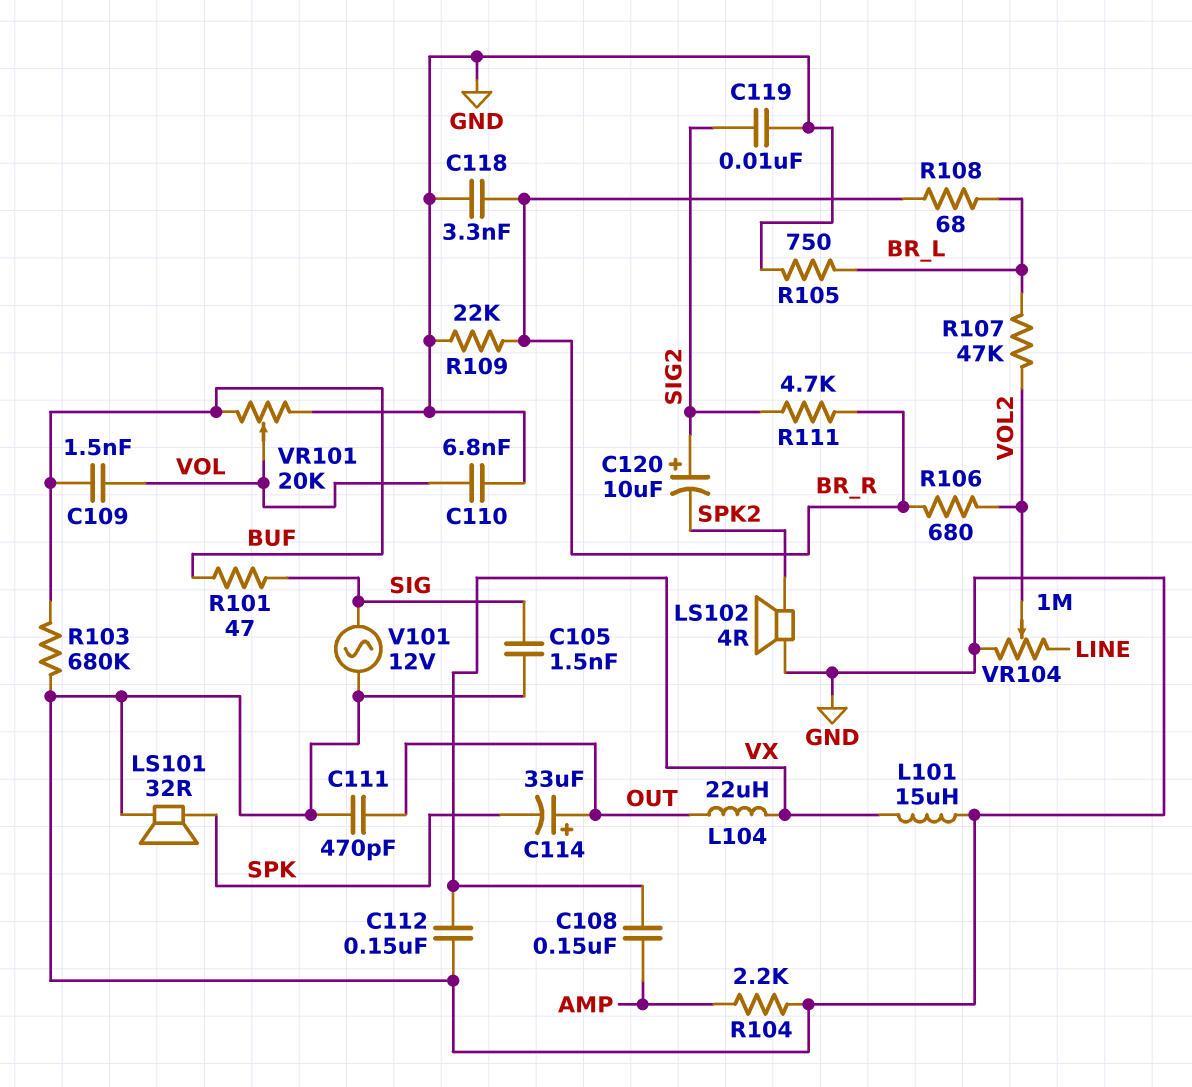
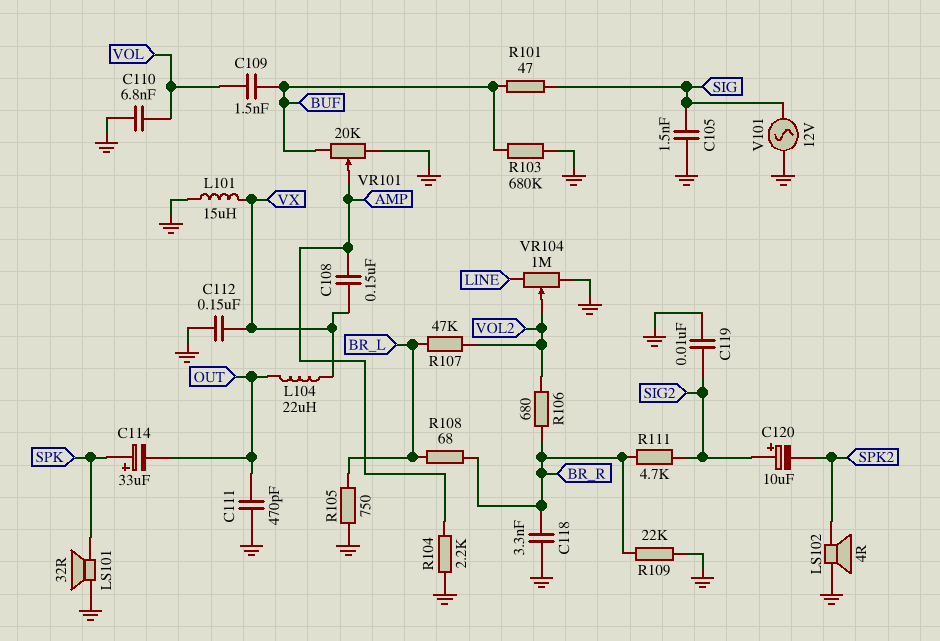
C114: 33uF (plus OUT, minus SPK) -> 33uF (plus SPK, minus OUT)
VR101: 20k (BUF, GND, wiper VOL) -> 20k (BUF, GND, wiper AMP)

